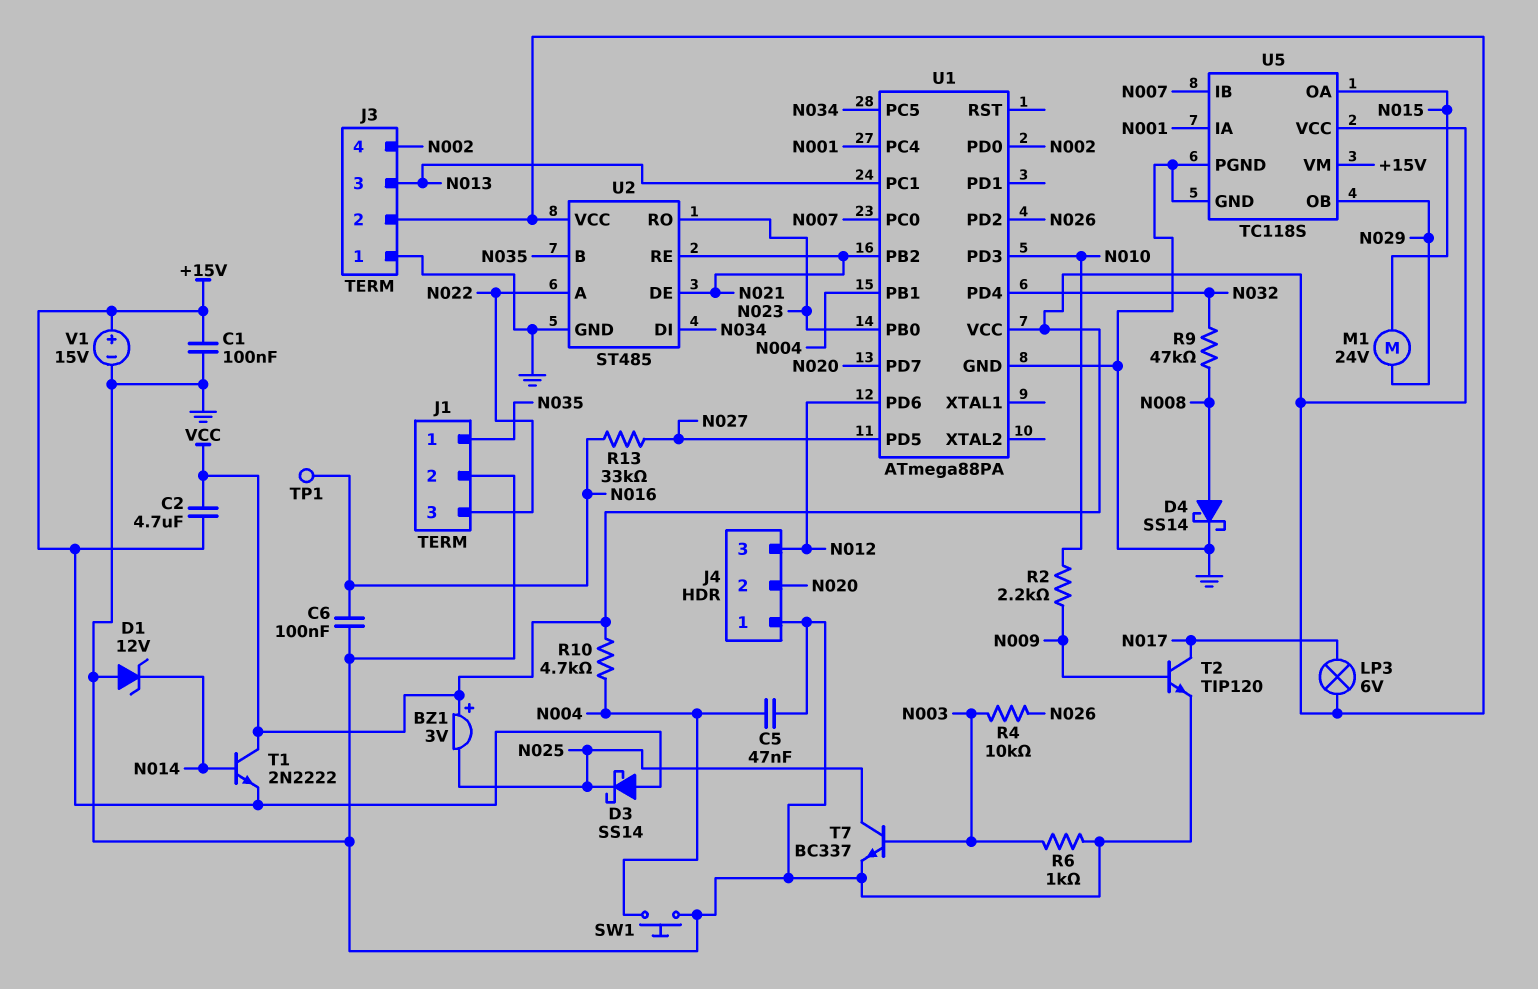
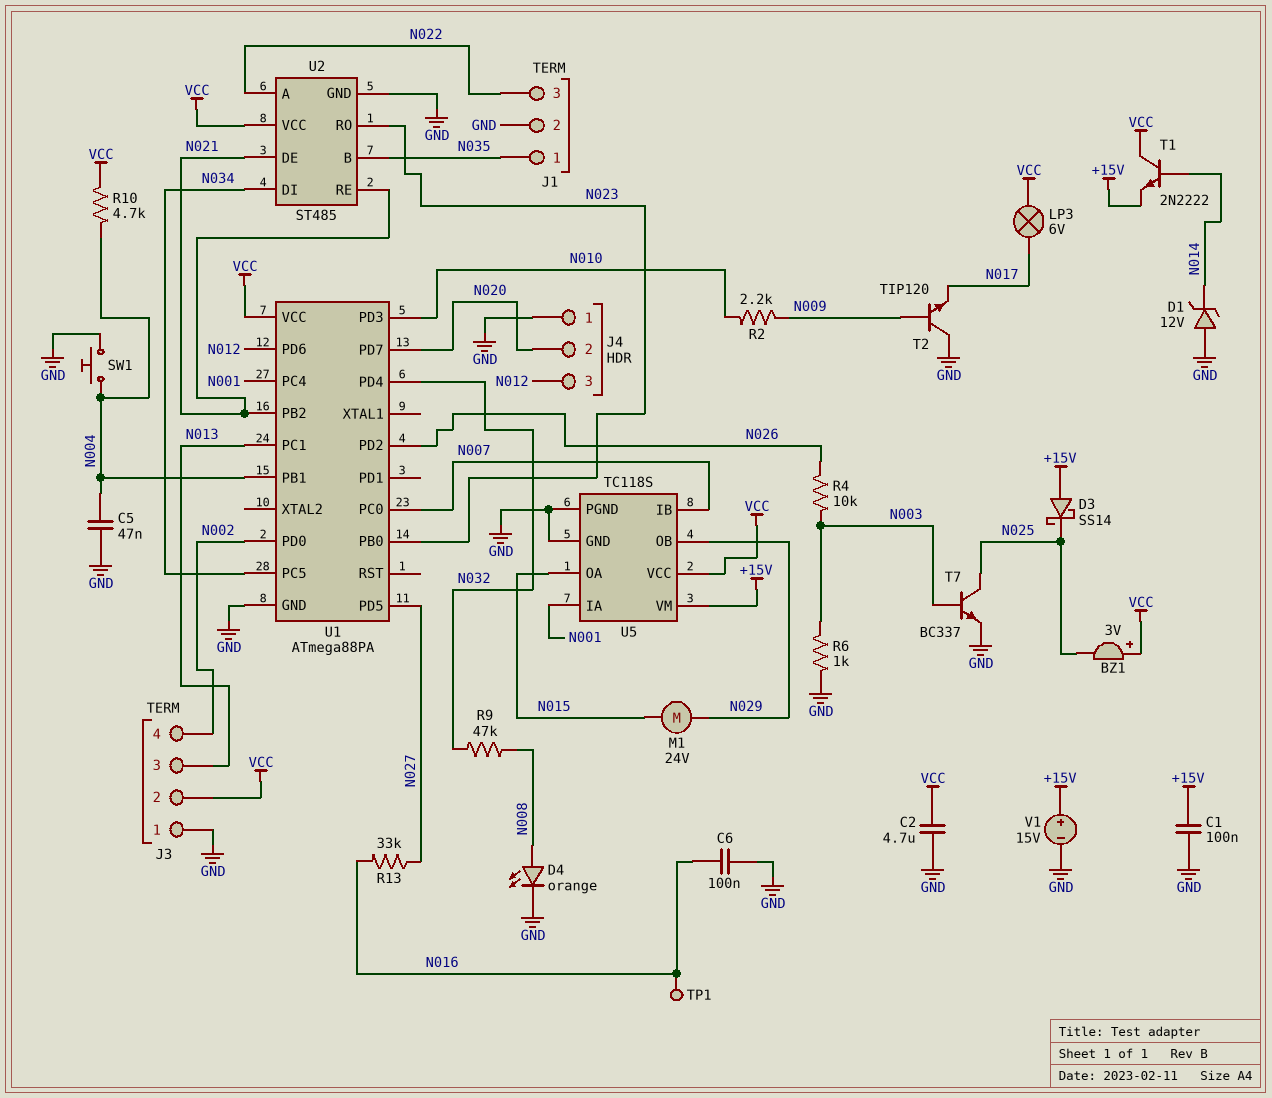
C2: 4.7uF (+15V, VCC) -> 4.7uF (GND, VCC)
D4: schottky SS14 (A N008, K GND) -> LED orange (A N008, K GND)
T2: NPN TIP120 (B N009, C N017, E GND) -> NPN TIP120 (B N009, C GND, E N017)

